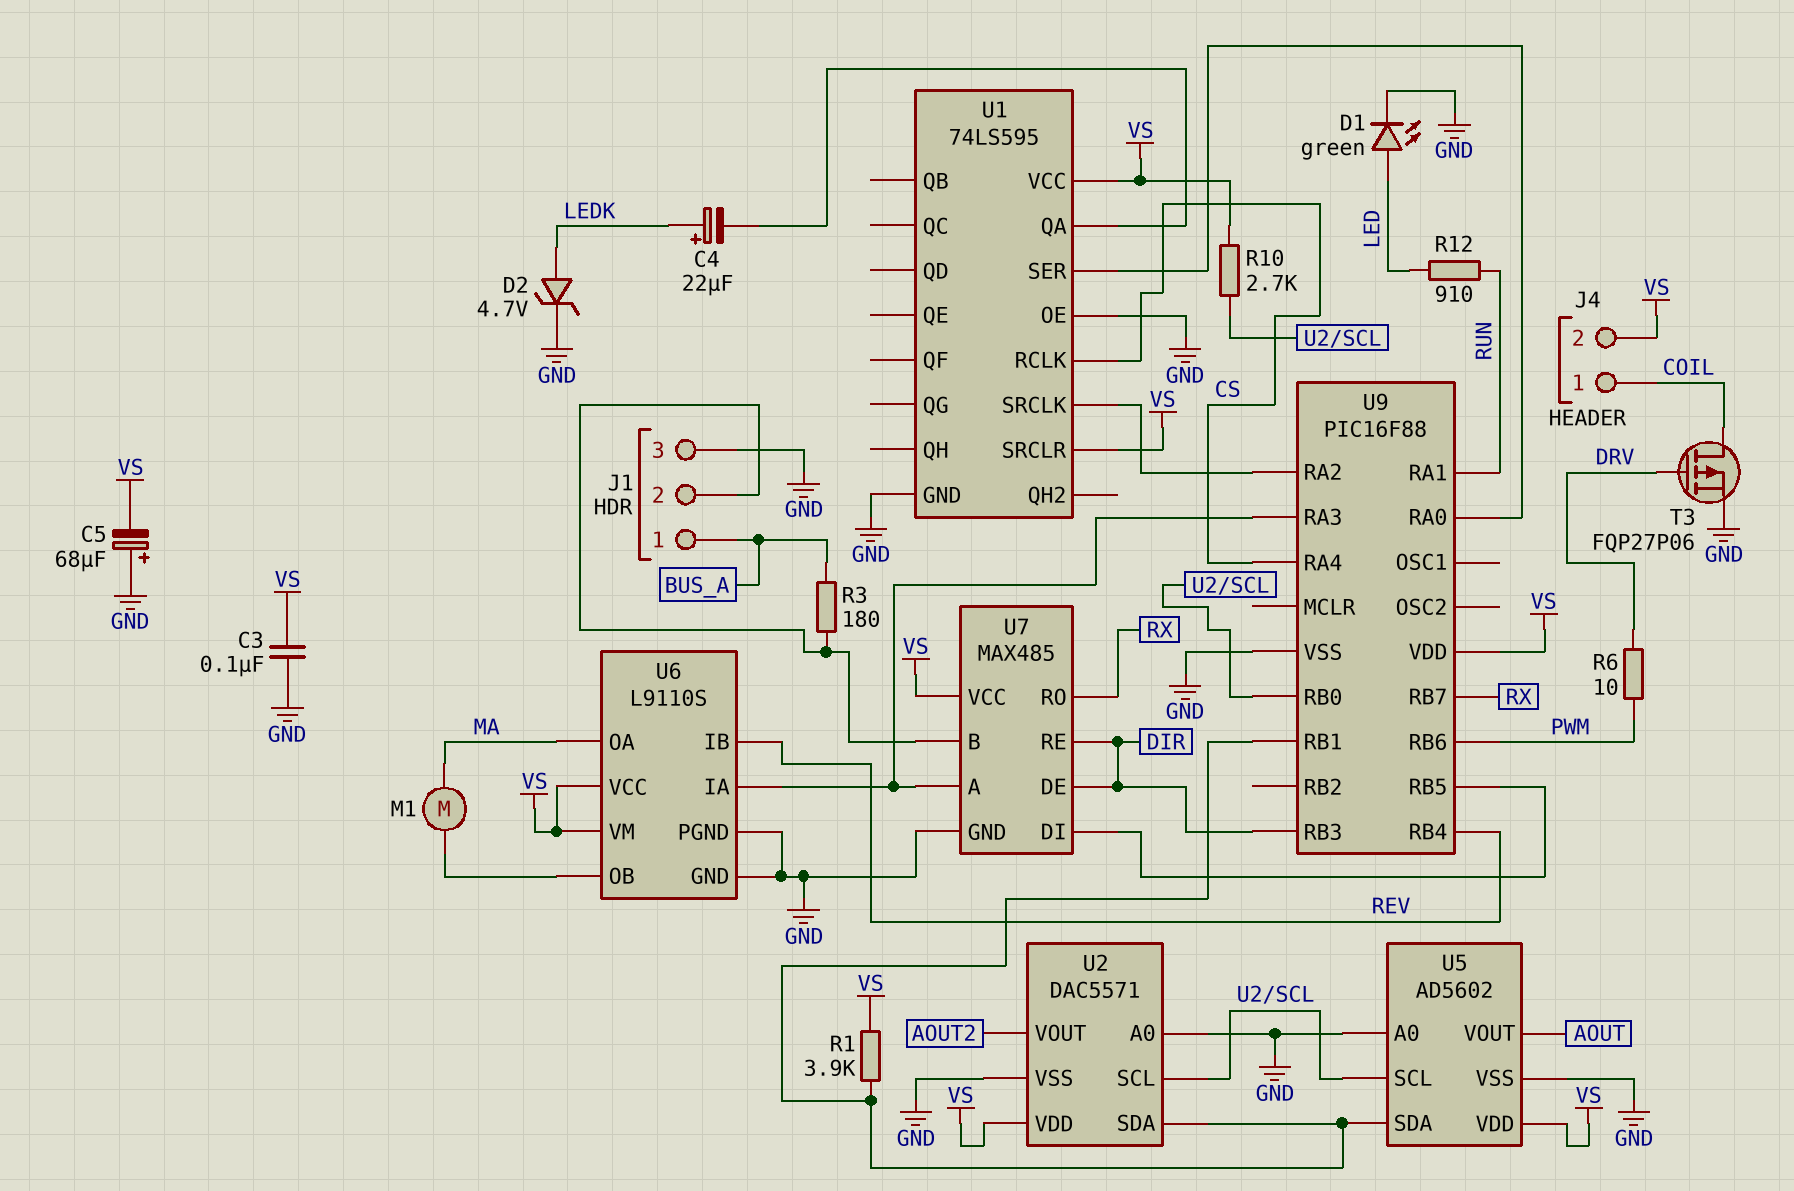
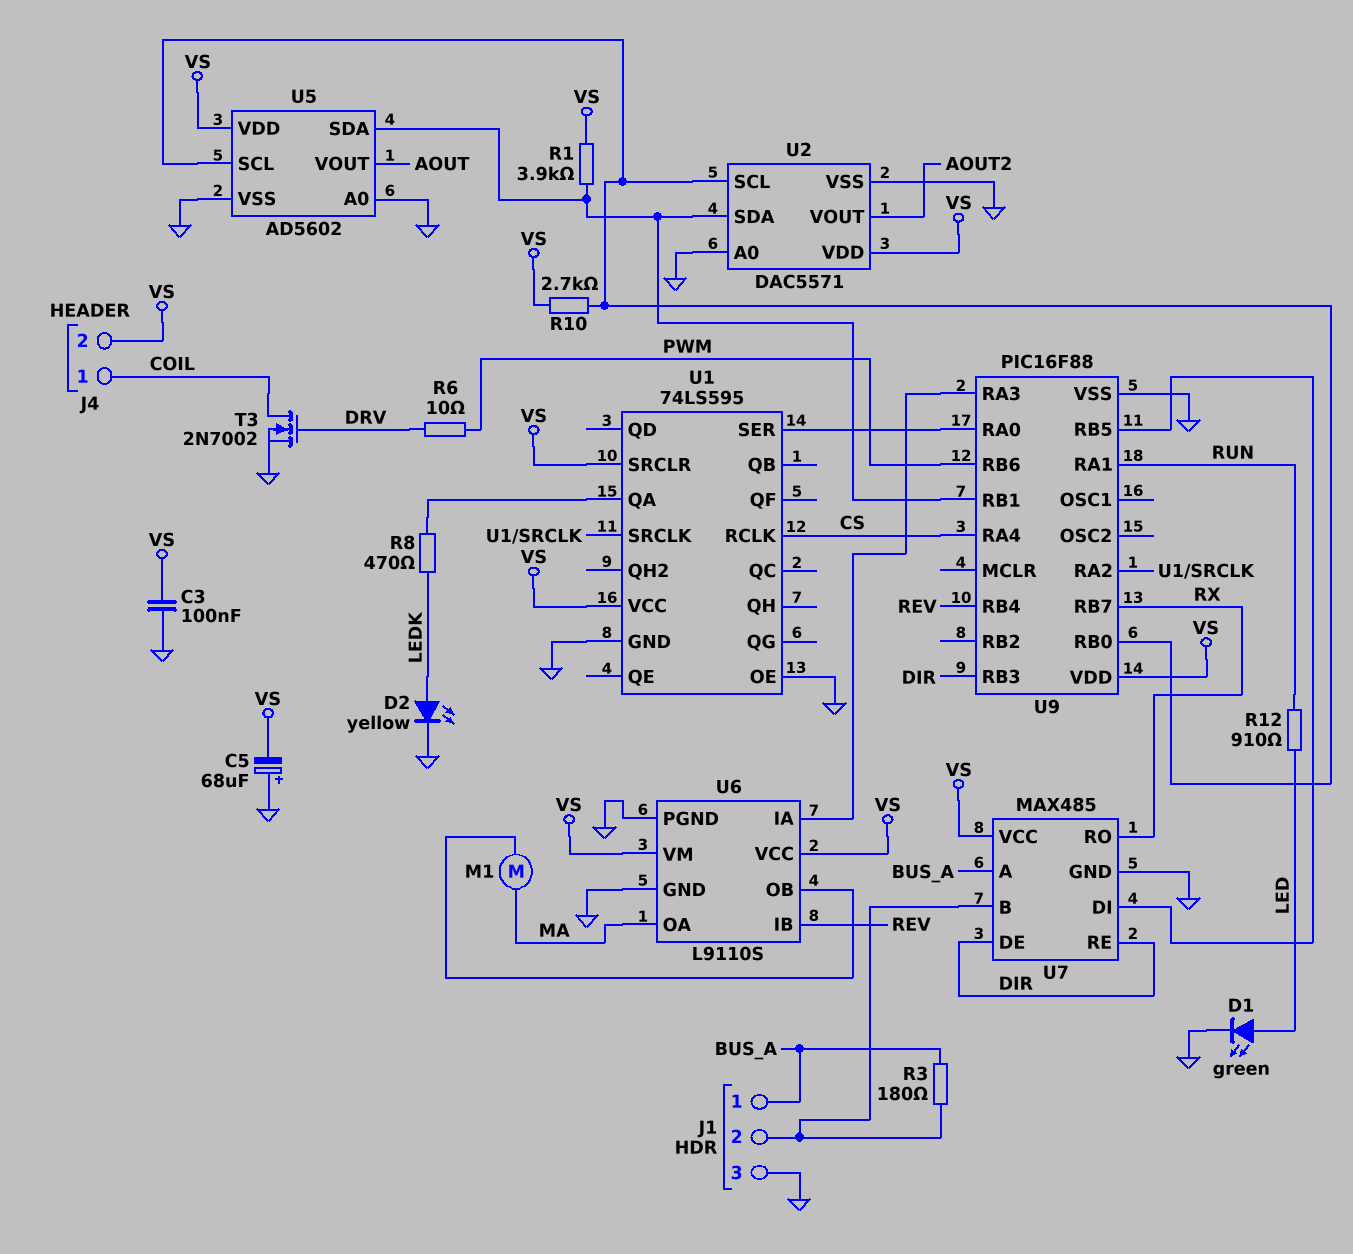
C4: 22uF (plus LEDK, minus U1/QA) -> none
D2: zener 4.7V (A LEDK, K GND) -> LED yellow (A LEDK, K GND)
R8: none -> 470 (LEDK, U1/QA)
T3: PMOS FQP27P06 (G DRV, D COIL, S GND) -> NMOS 2N7002 (G DRV, D COIL, S GND)
U7 pin A: U6/IA -> BUS_A

